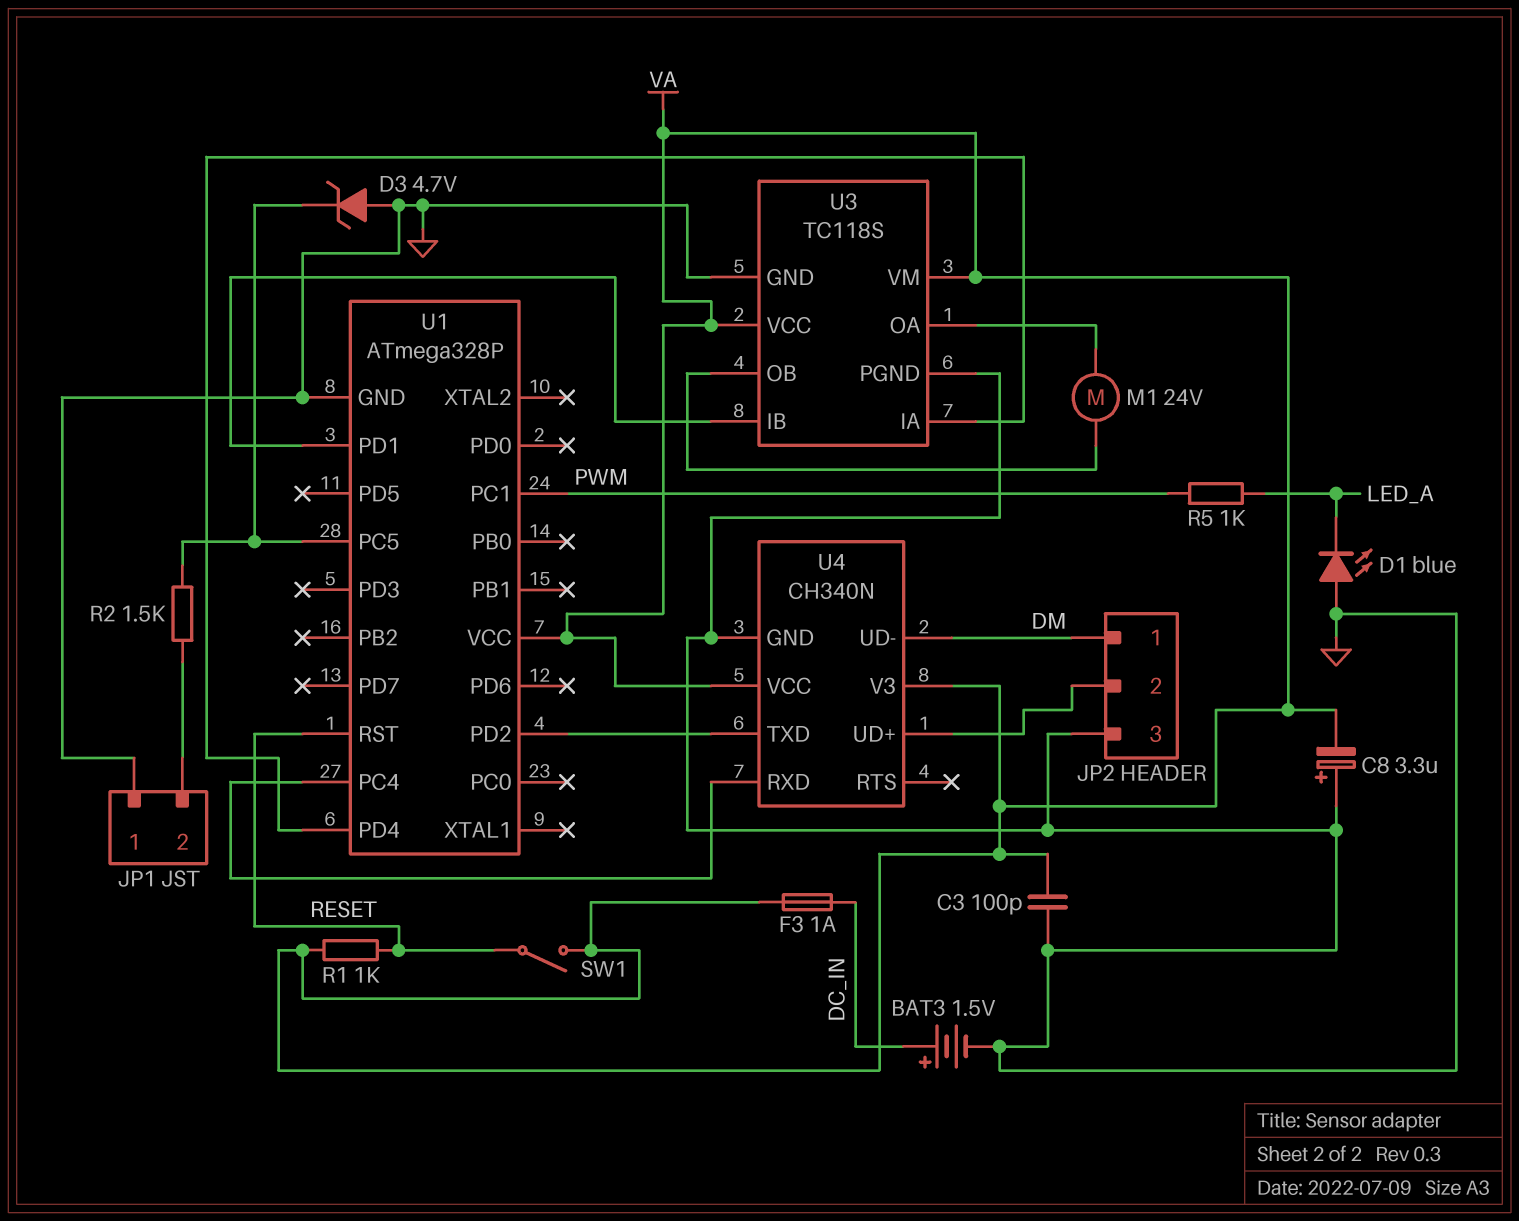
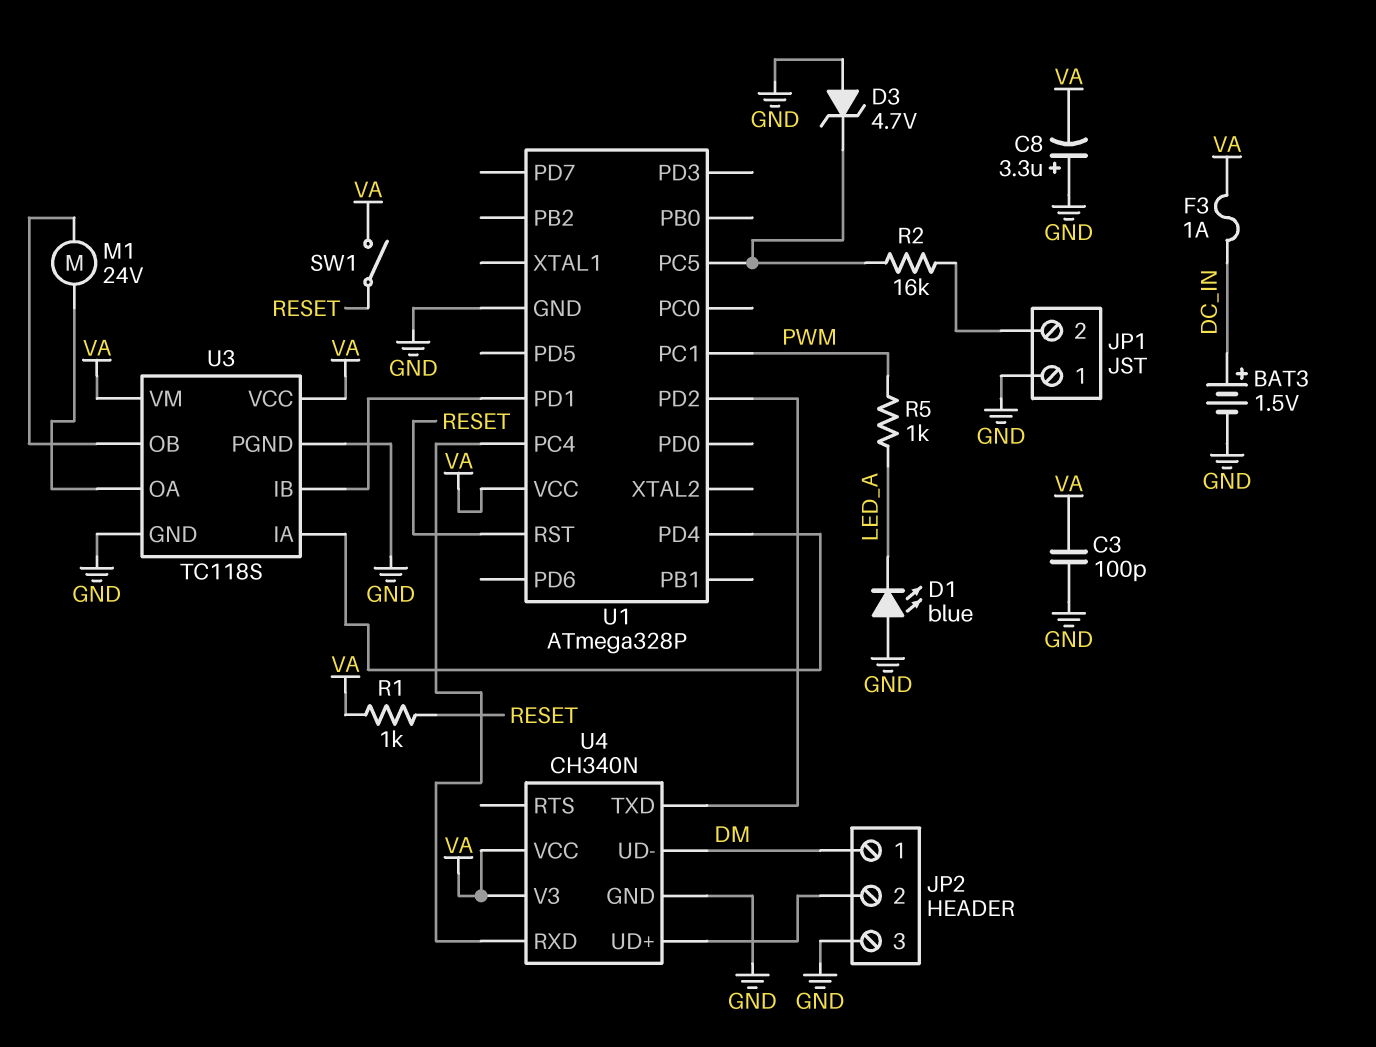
R2: 1.5k (JP1/2, U1/PC5) -> 16k (JP1/2, U1/PC5)

